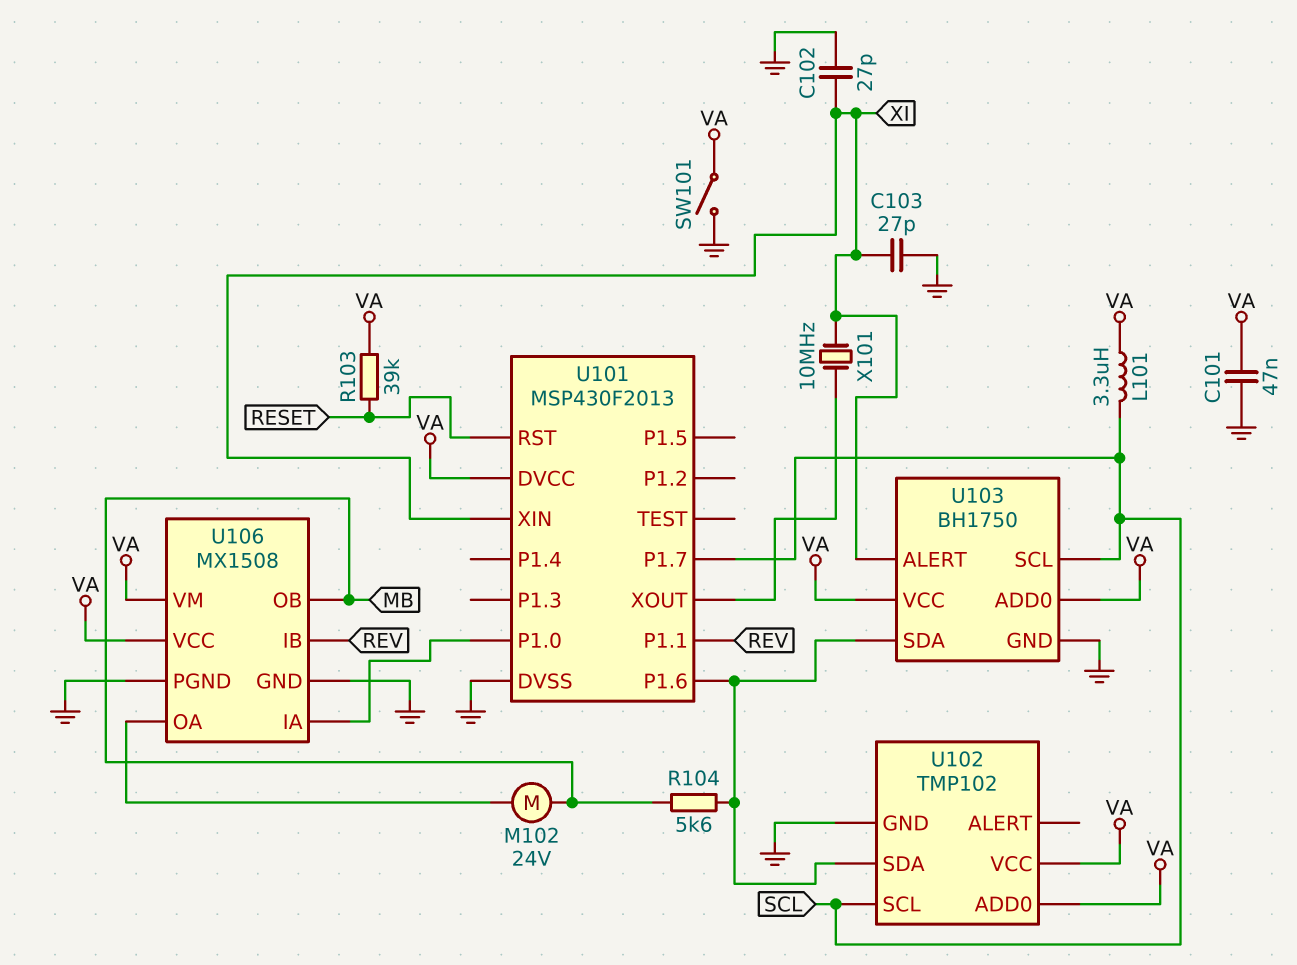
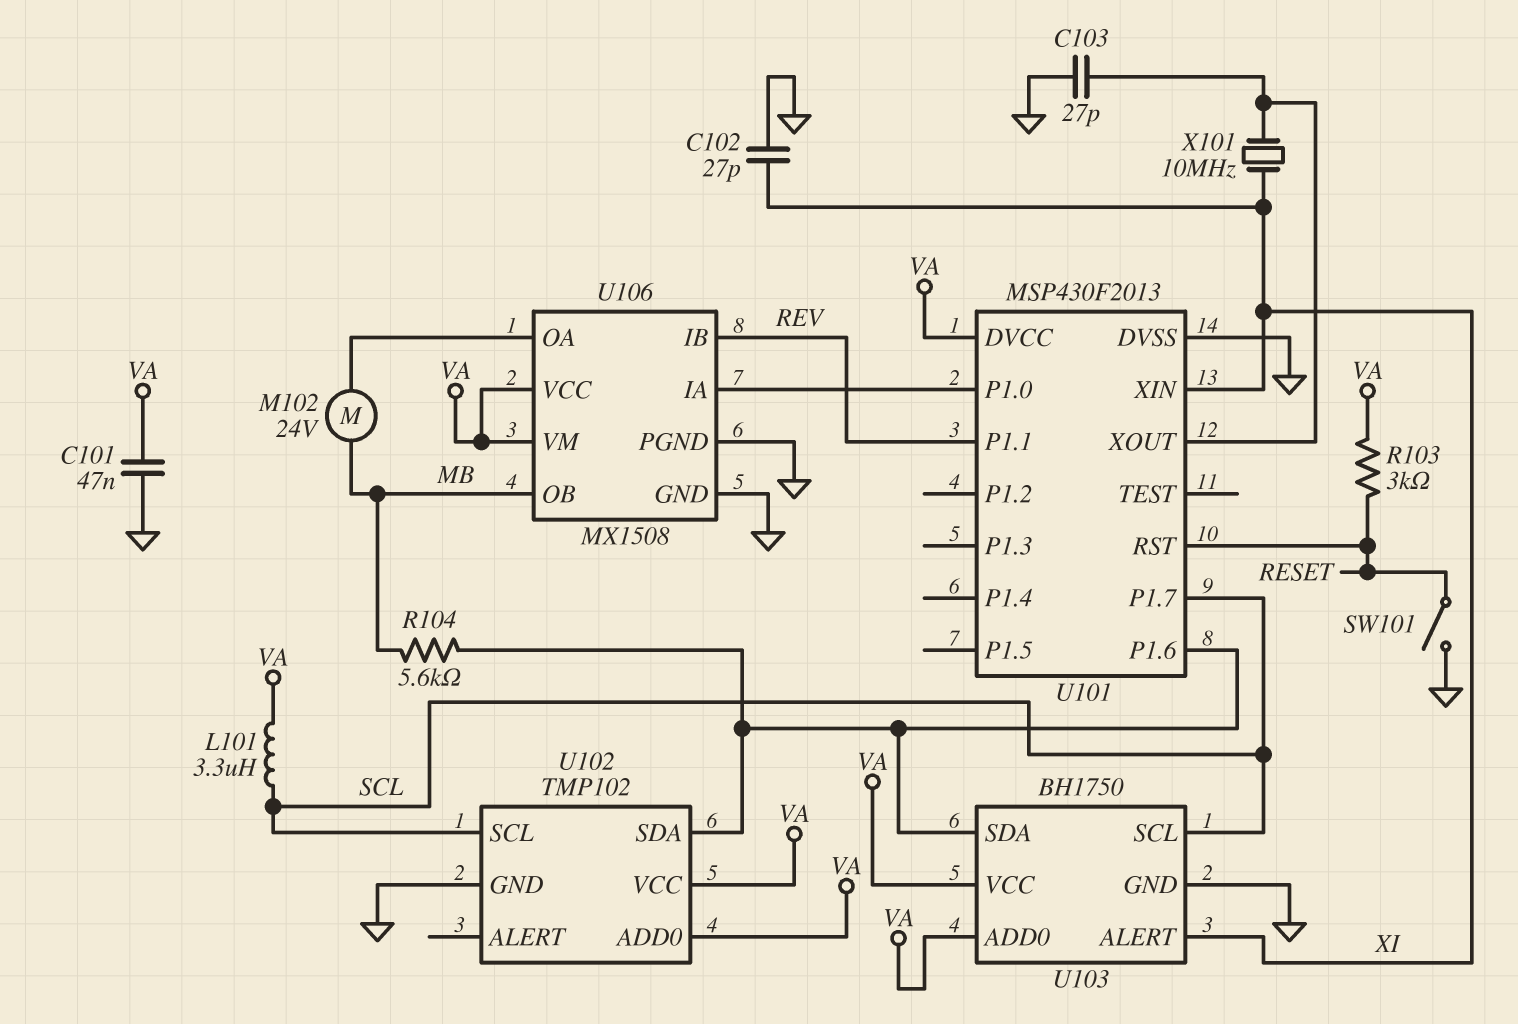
C103: 27pF (GND, XI) -> 27pF (GND, U101/XOUT)
R103: 39k (RESET, VA) -> 3k (RESET, VA)
SW101: switch (GND, VA) -> switch (GND, RESET)

